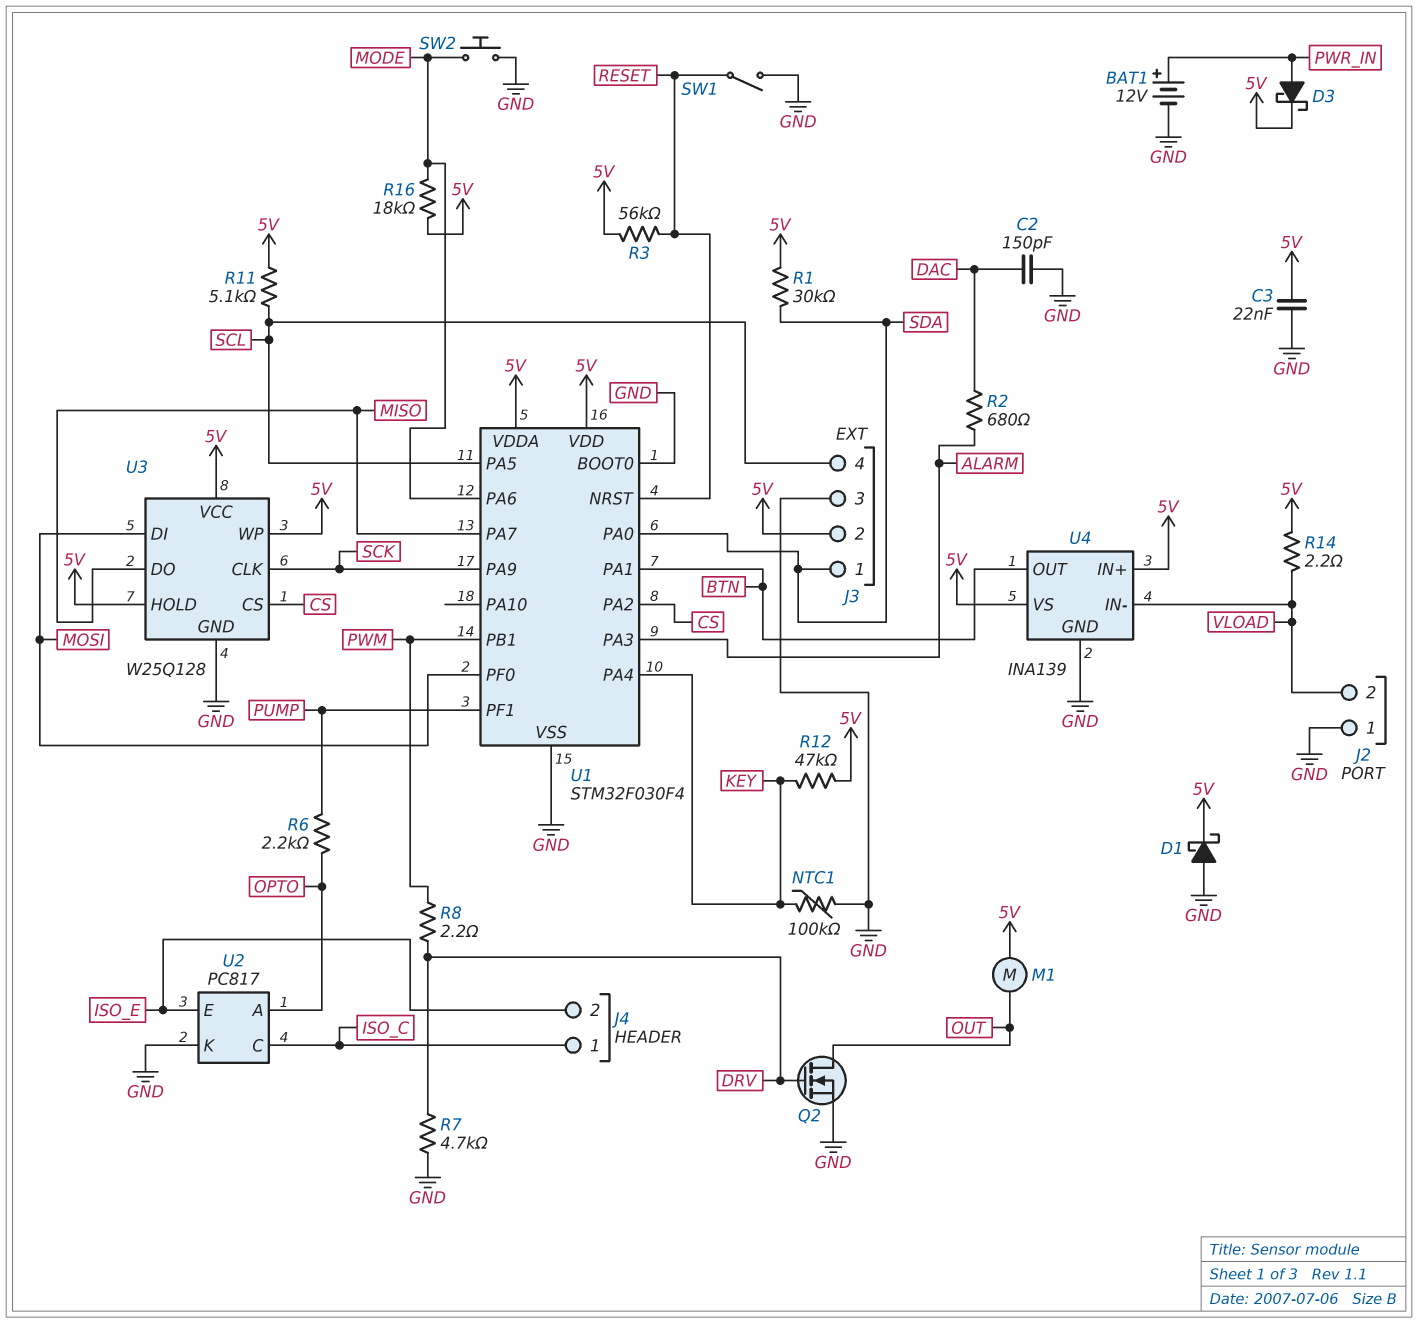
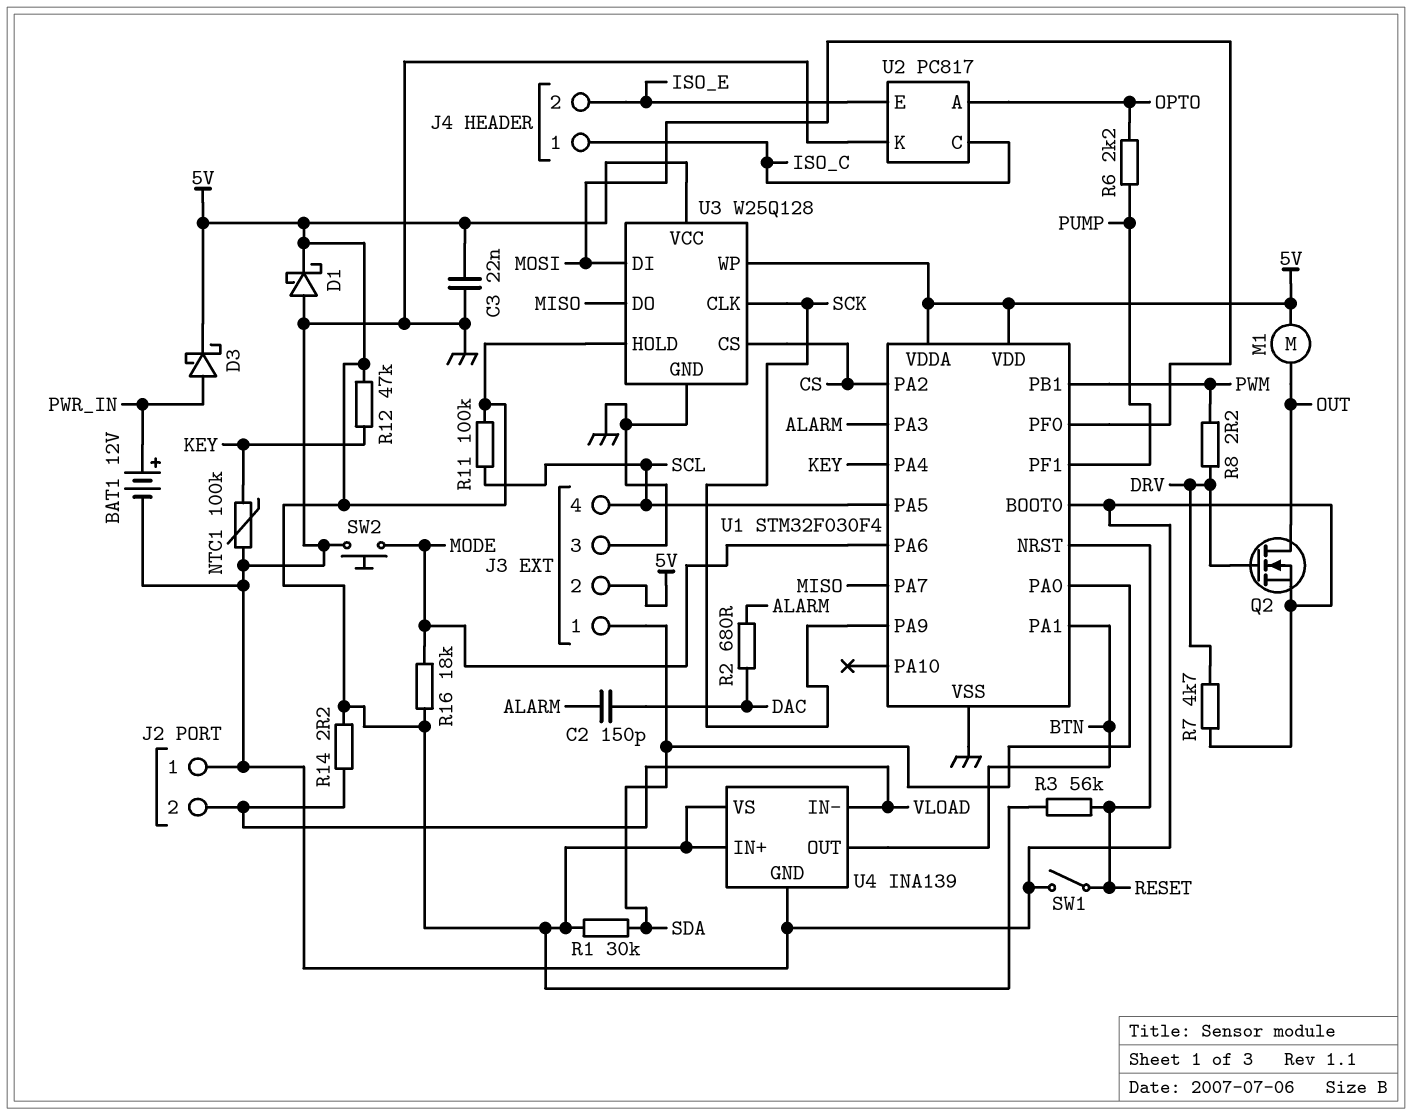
C2: 150pF (DAC, GND) -> 150pF (ALARM, DAC)
R11: 5.1k (5V, SCL) -> 100k (5V, SCL)

